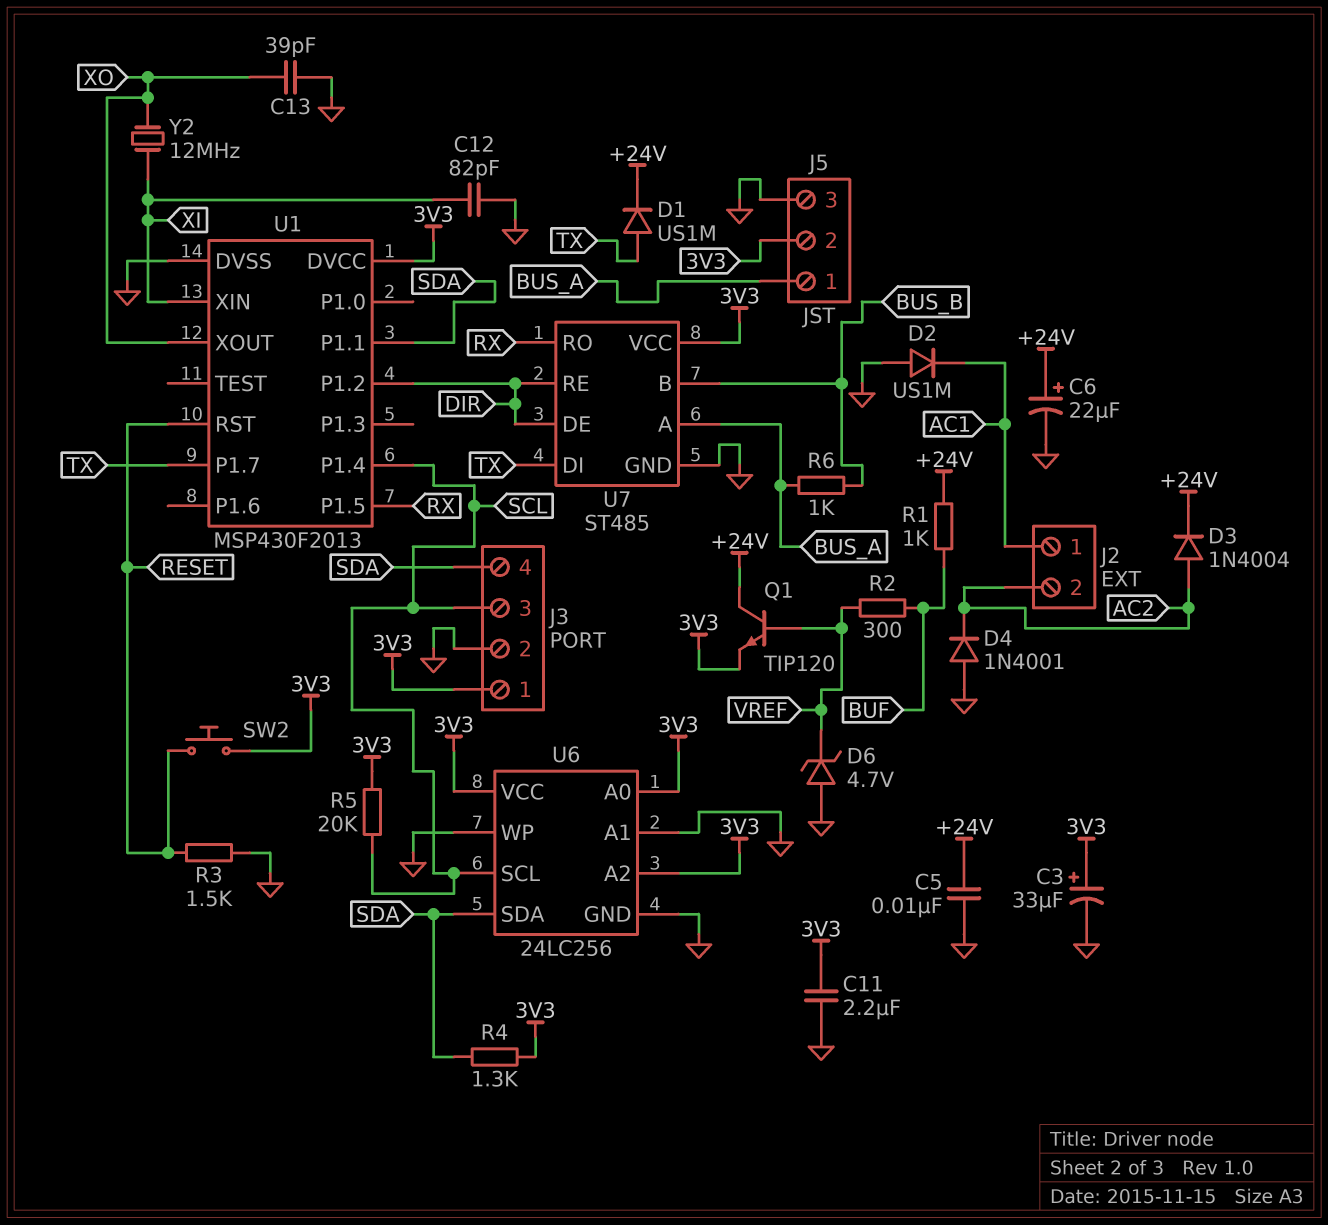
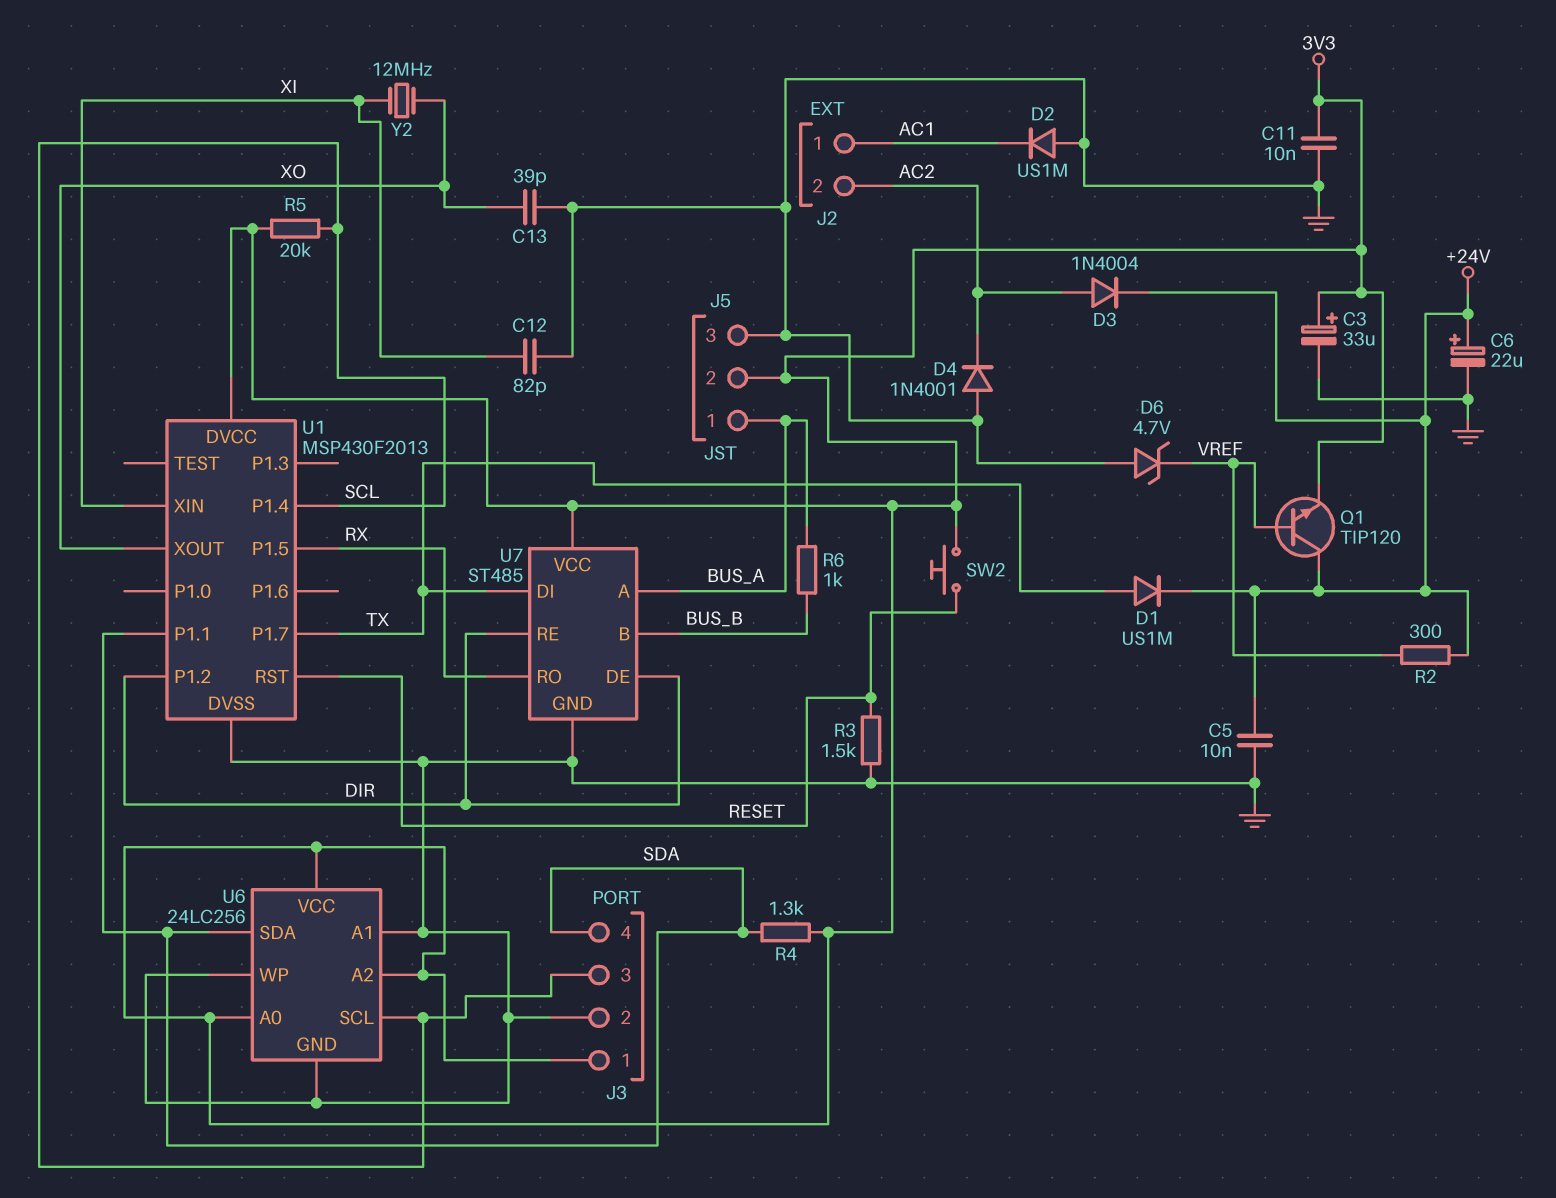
C11: 2.2uF (3V3, GND) -> 10nF (3V3, GND)
R1: 1k (+24V, BUF) -> none
R2: 300 (BUF, VREF) -> 300 (+24V, VREF)

